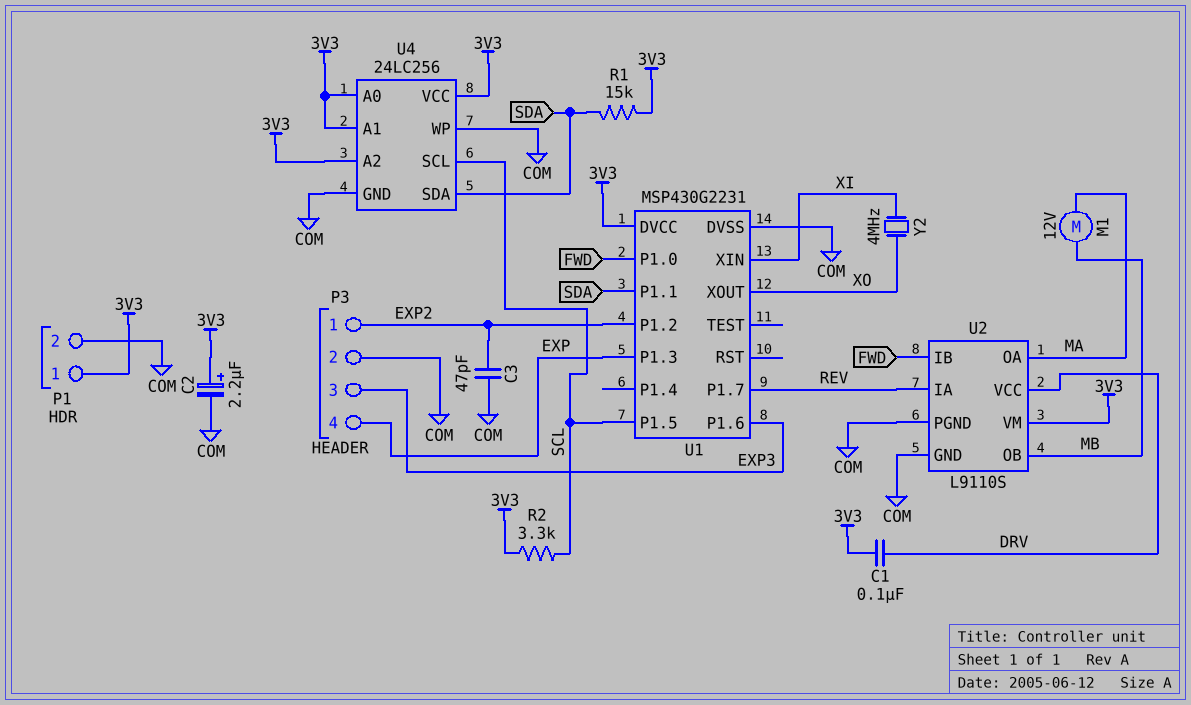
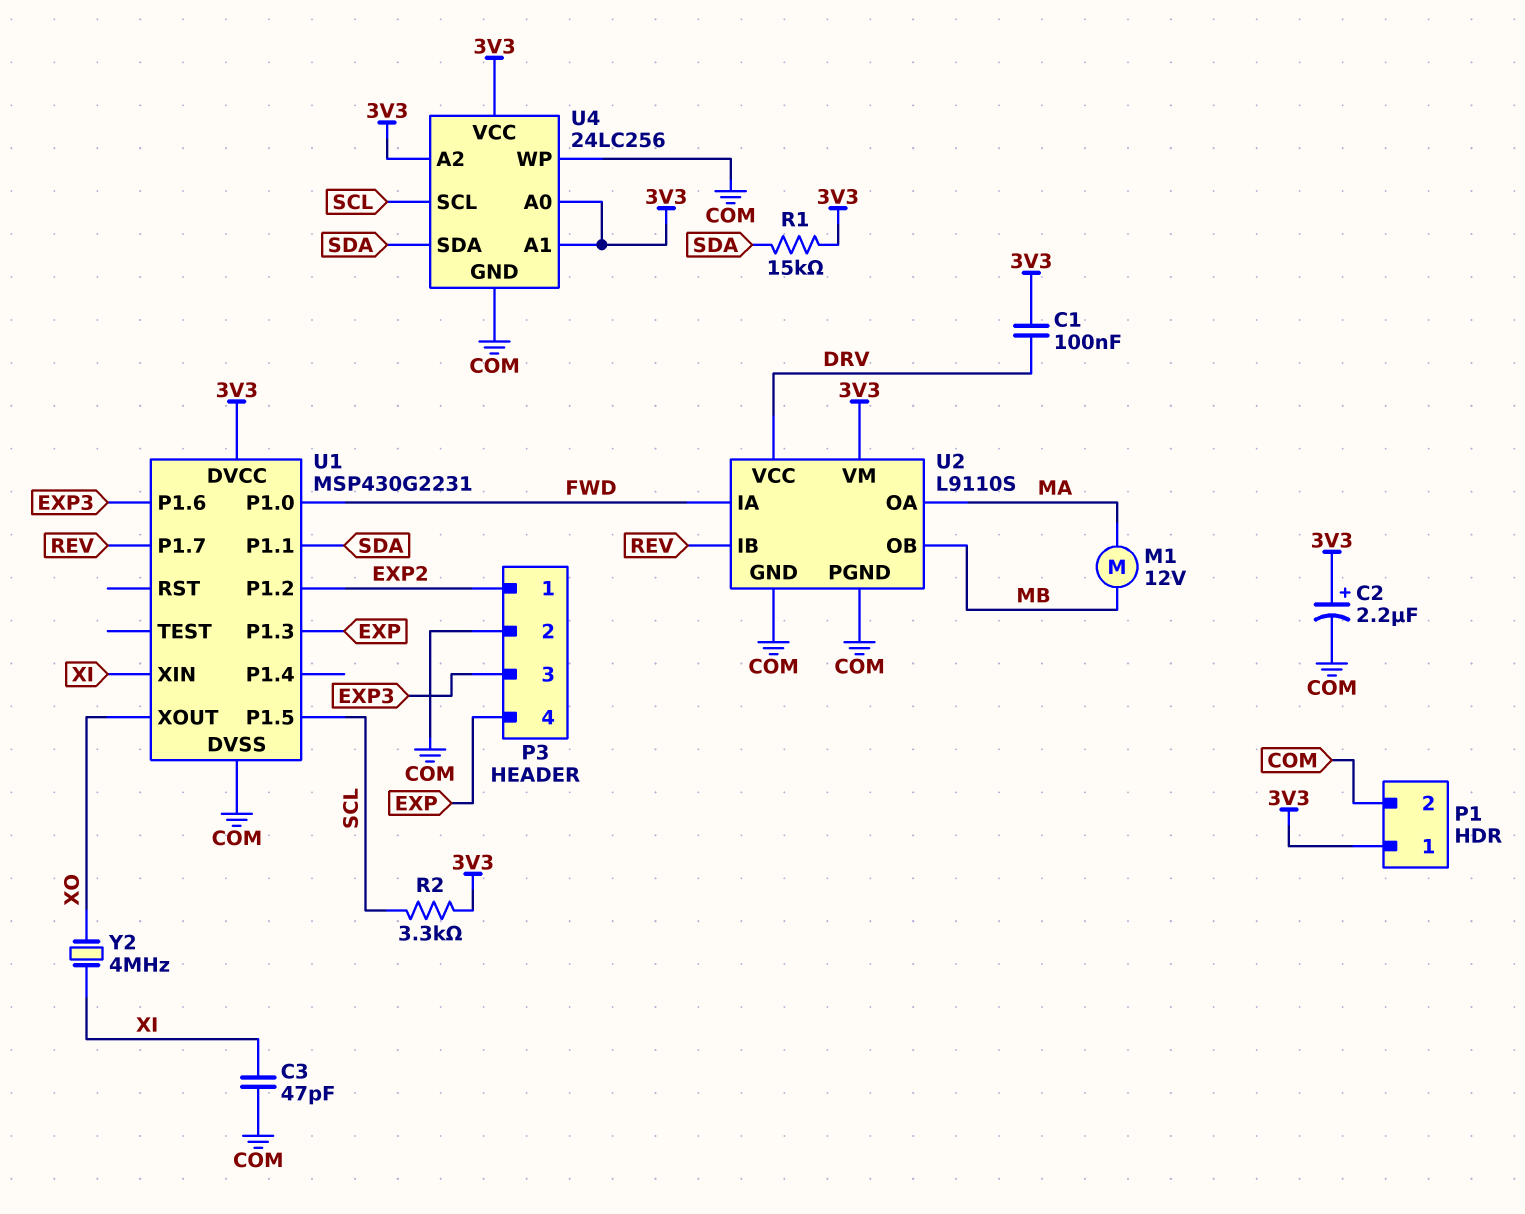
C3: 47pF (COM, EXP2) -> 47pF (COM, XI)
U2 pin IA: REV -> FWD
U2 pin IB: FWD -> REV

